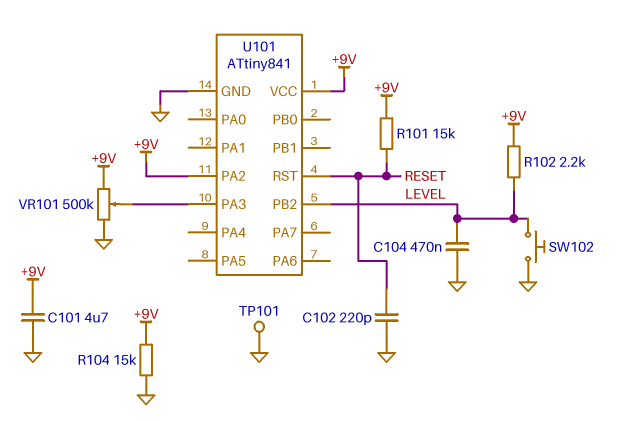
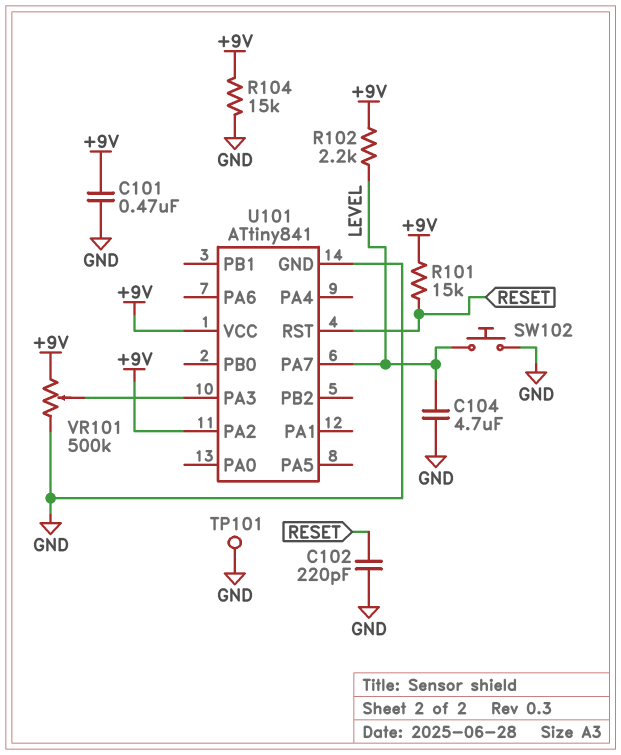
C101: 4.7uF (+9V, GND) -> 470nF (+9V, GND)
C104: 470nF (GND, LEVEL) -> 4.7uF (GND, LEVEL)
U101 pin PA7: none -> LEVEL
U101 pin PB2: LEVEL -> none

